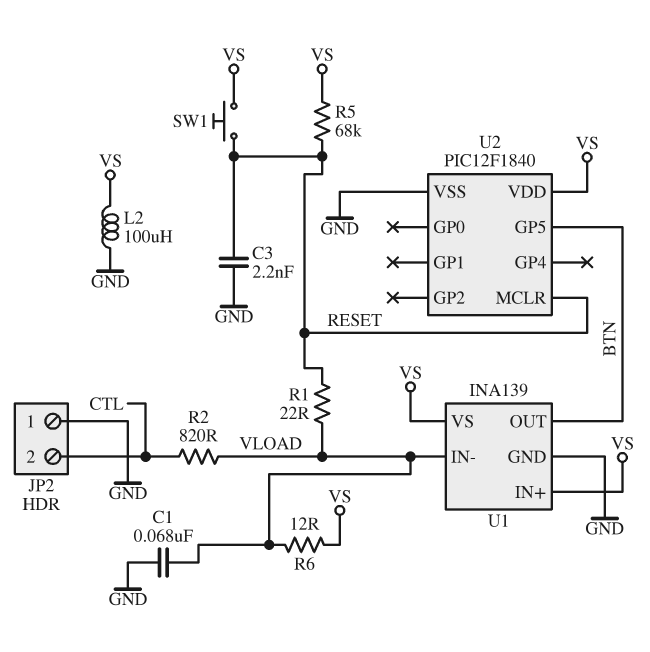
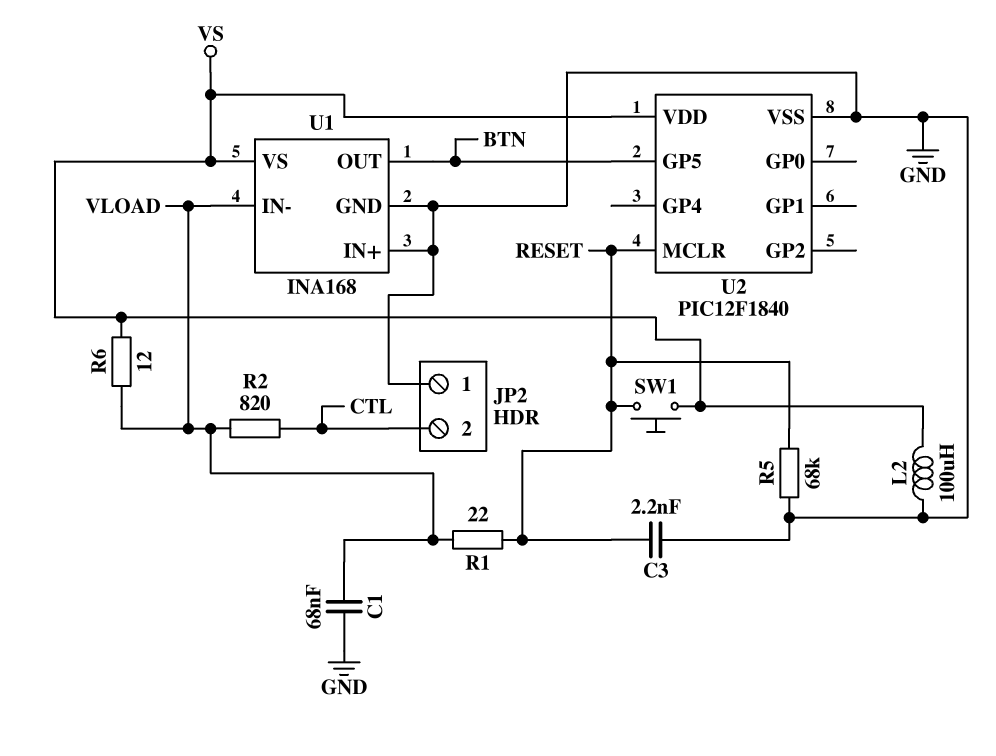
R5: 68k (RESET, VS) -> 68k (GND, RESET)
U1: INA139 -> INA168
U1 pin IN+: VS -> GND

